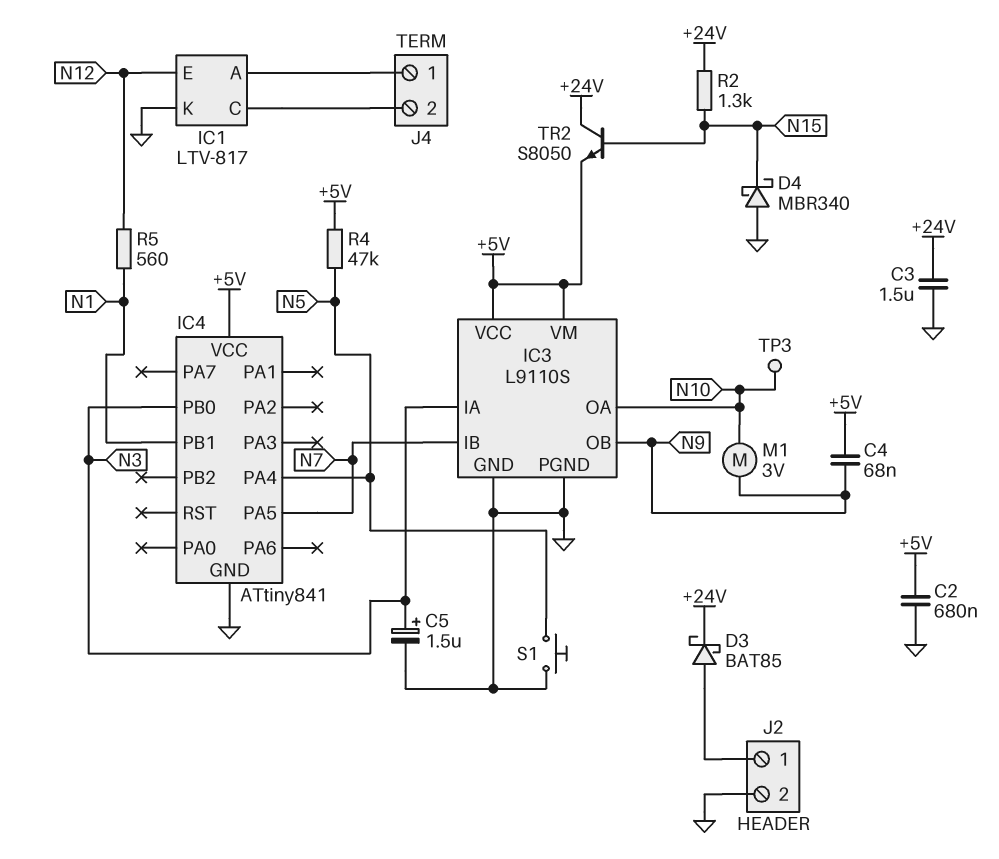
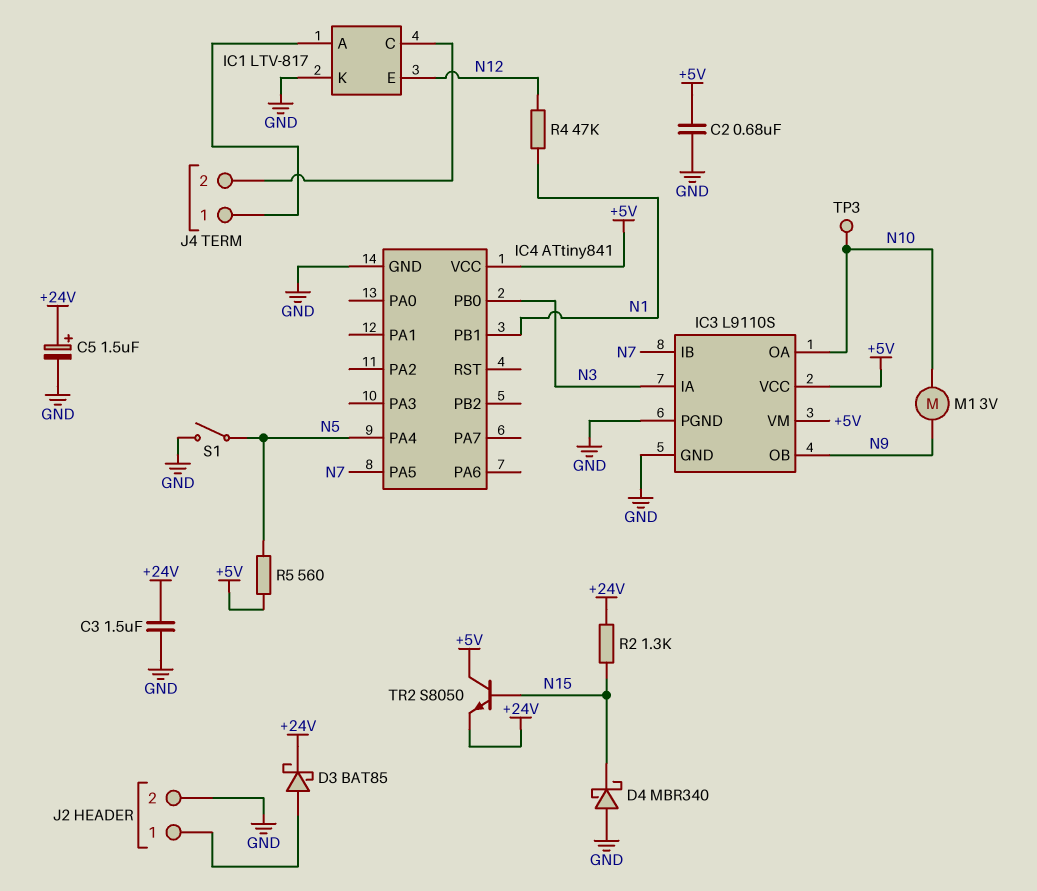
C4: 68nF (+5V, N9) -> none
C5: 1.5uF (plus N3, minus GND) -> 1.5uF (plus +24V, minus GND)
R4: 47k (+5V, N5) -> 47k (N1, N12)
R5: 560 (N1, N12) -> 560 (+5V, N5)
S1: button (GND, N5) -> switch (GND, N5)
TR2: NPN S8050 (B N15, C +24V, E +5V) -> NPN S8050 (B N15, C +5V, E +24V)

